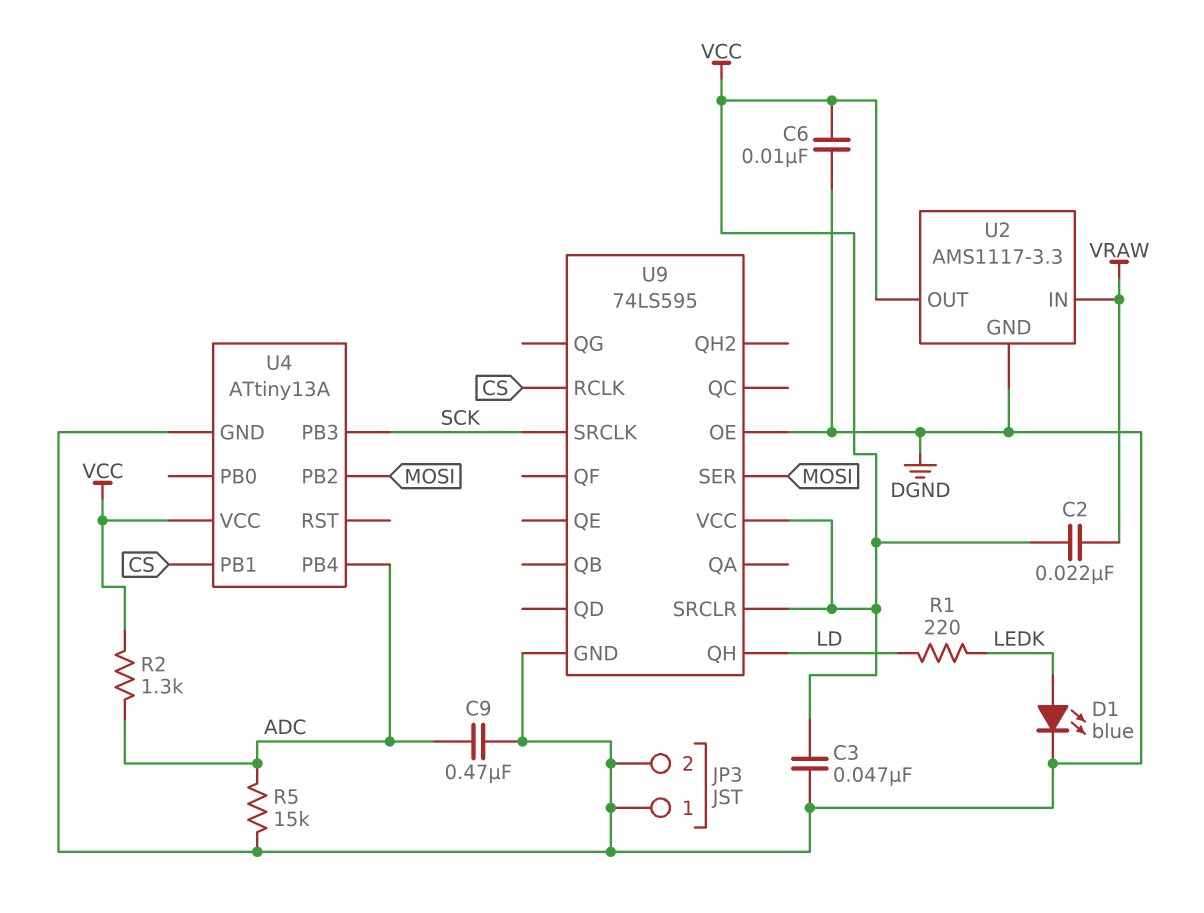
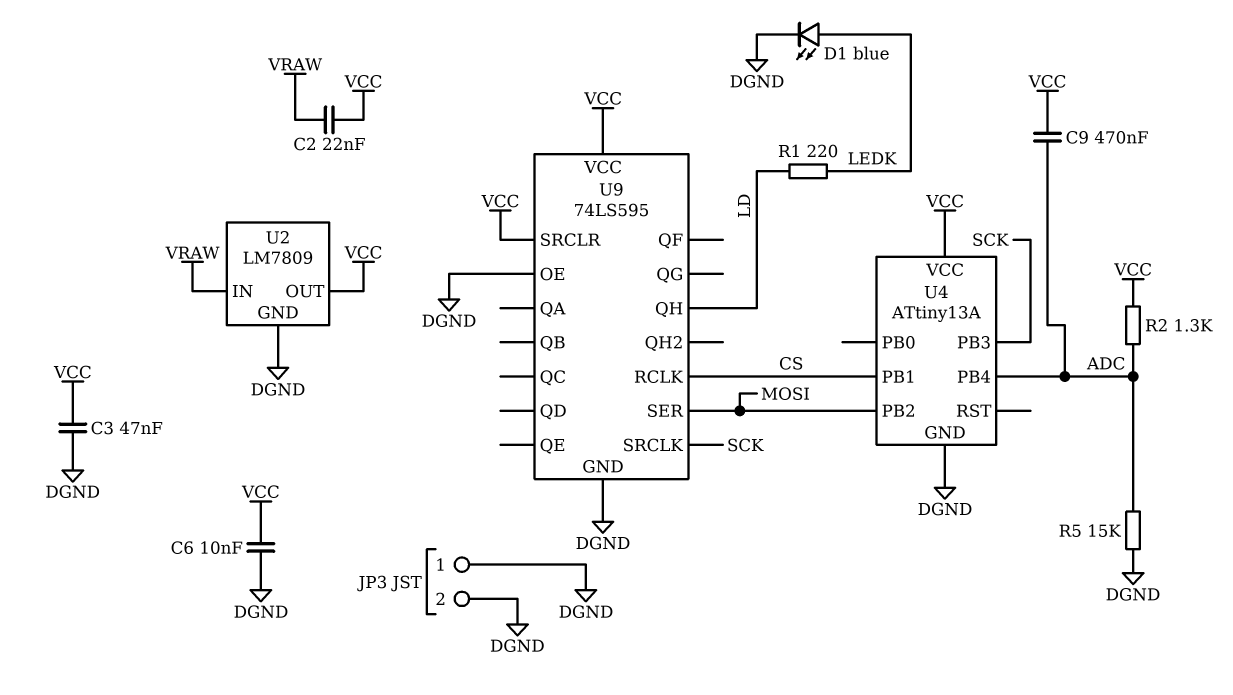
C9: 470nF (ADC, DGND) -> 470nF (ADC, VCC)
U2: AMS1117-3.3 -> LM7809

